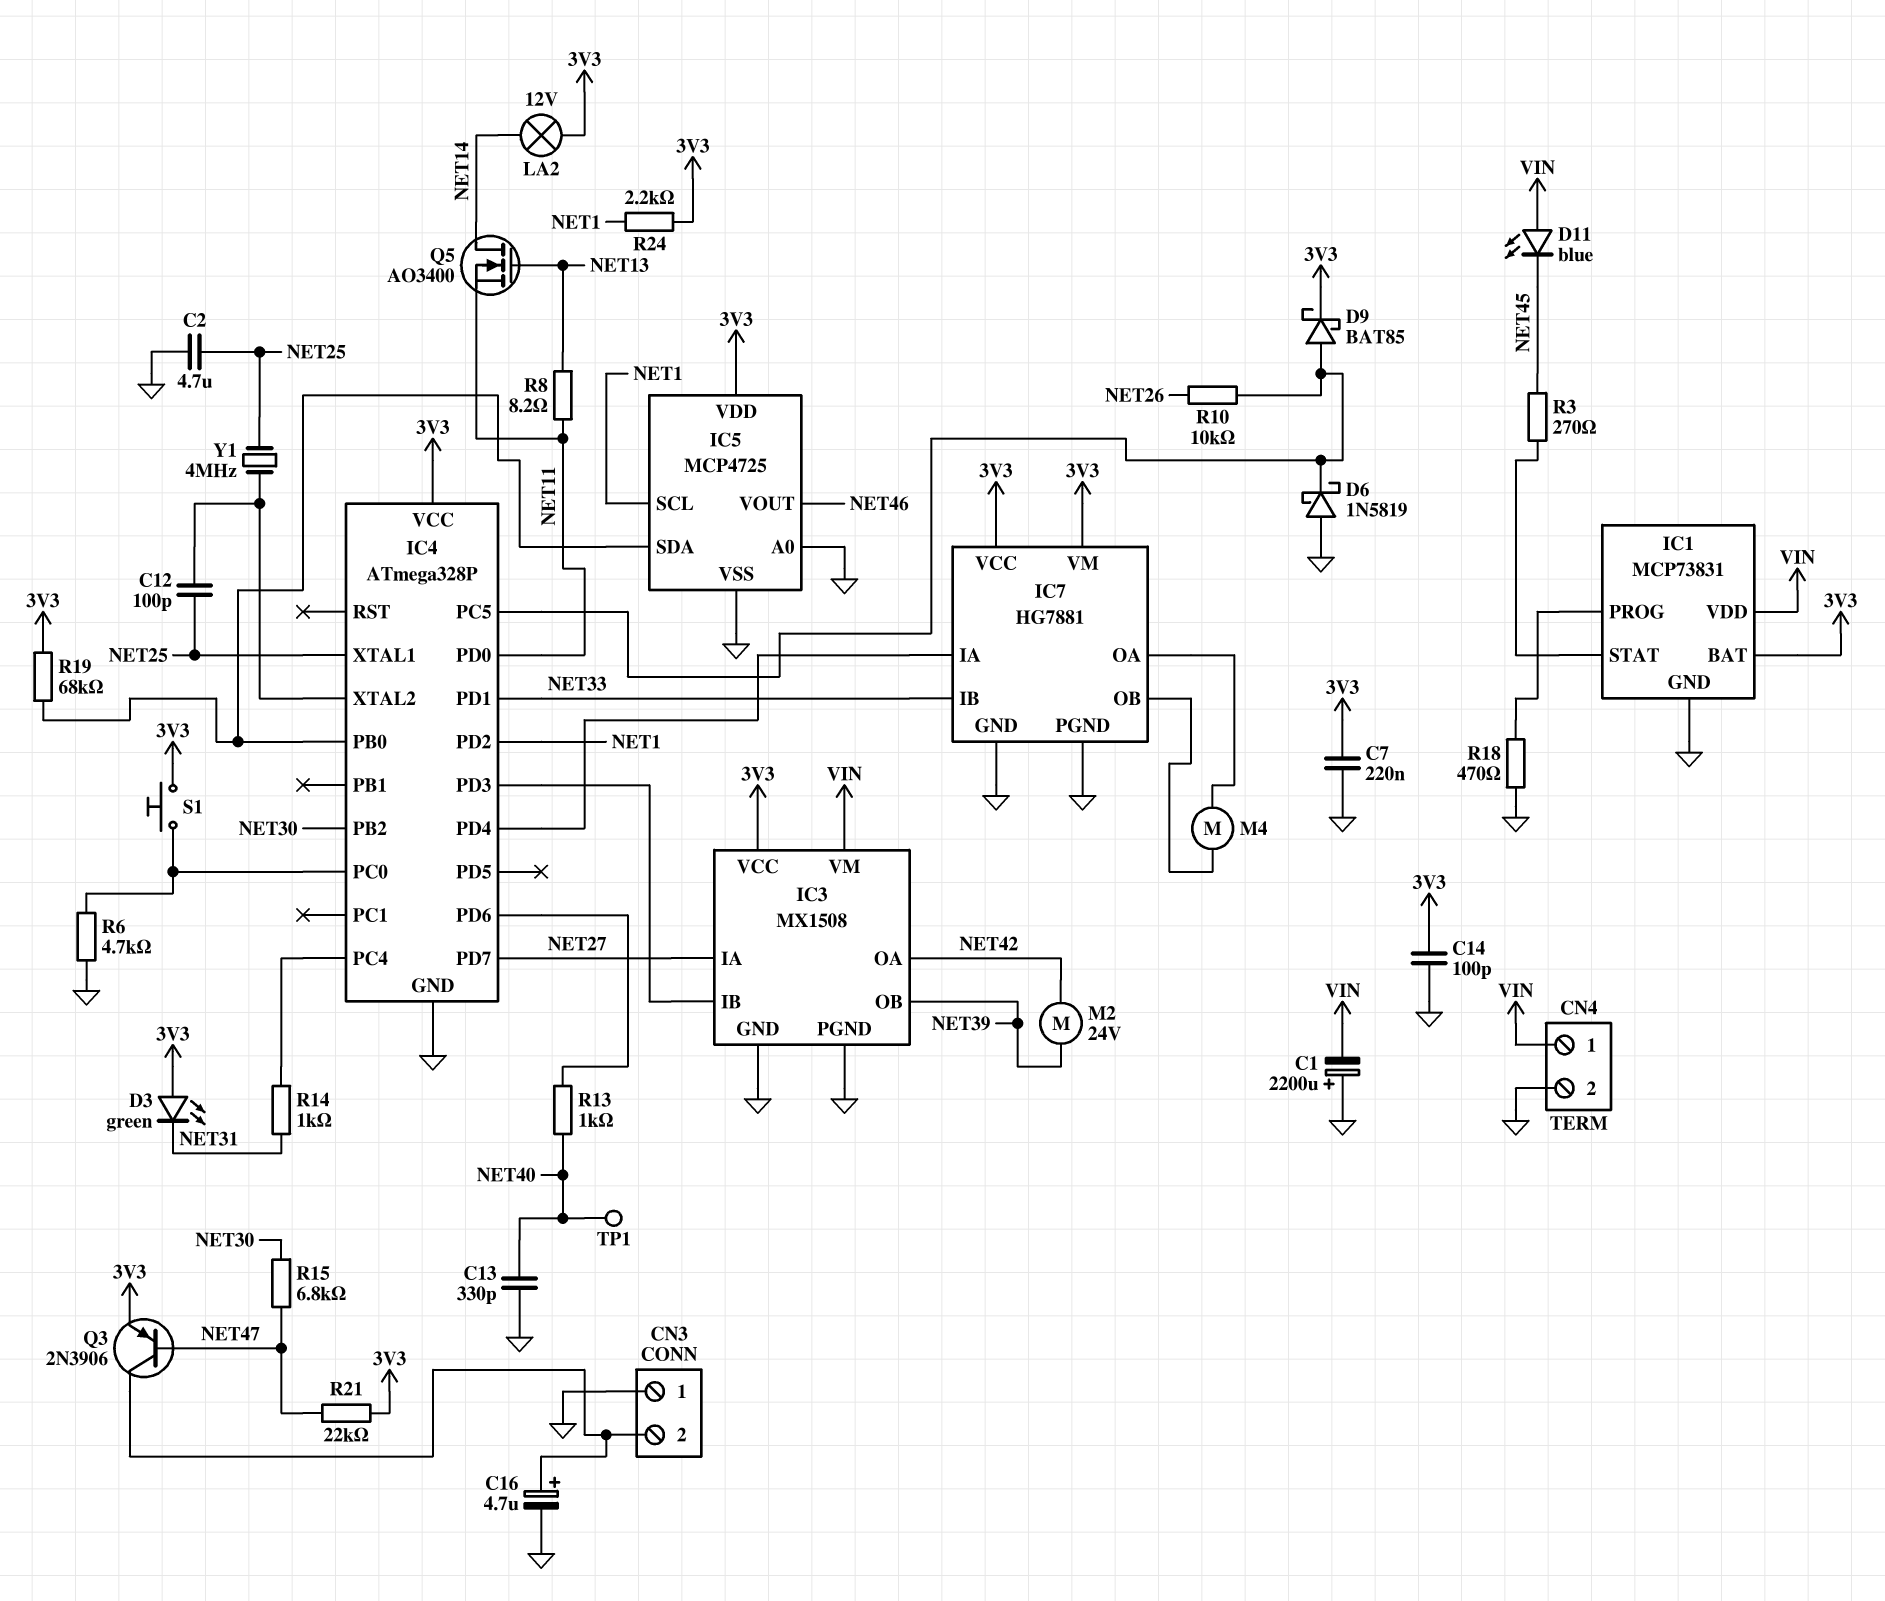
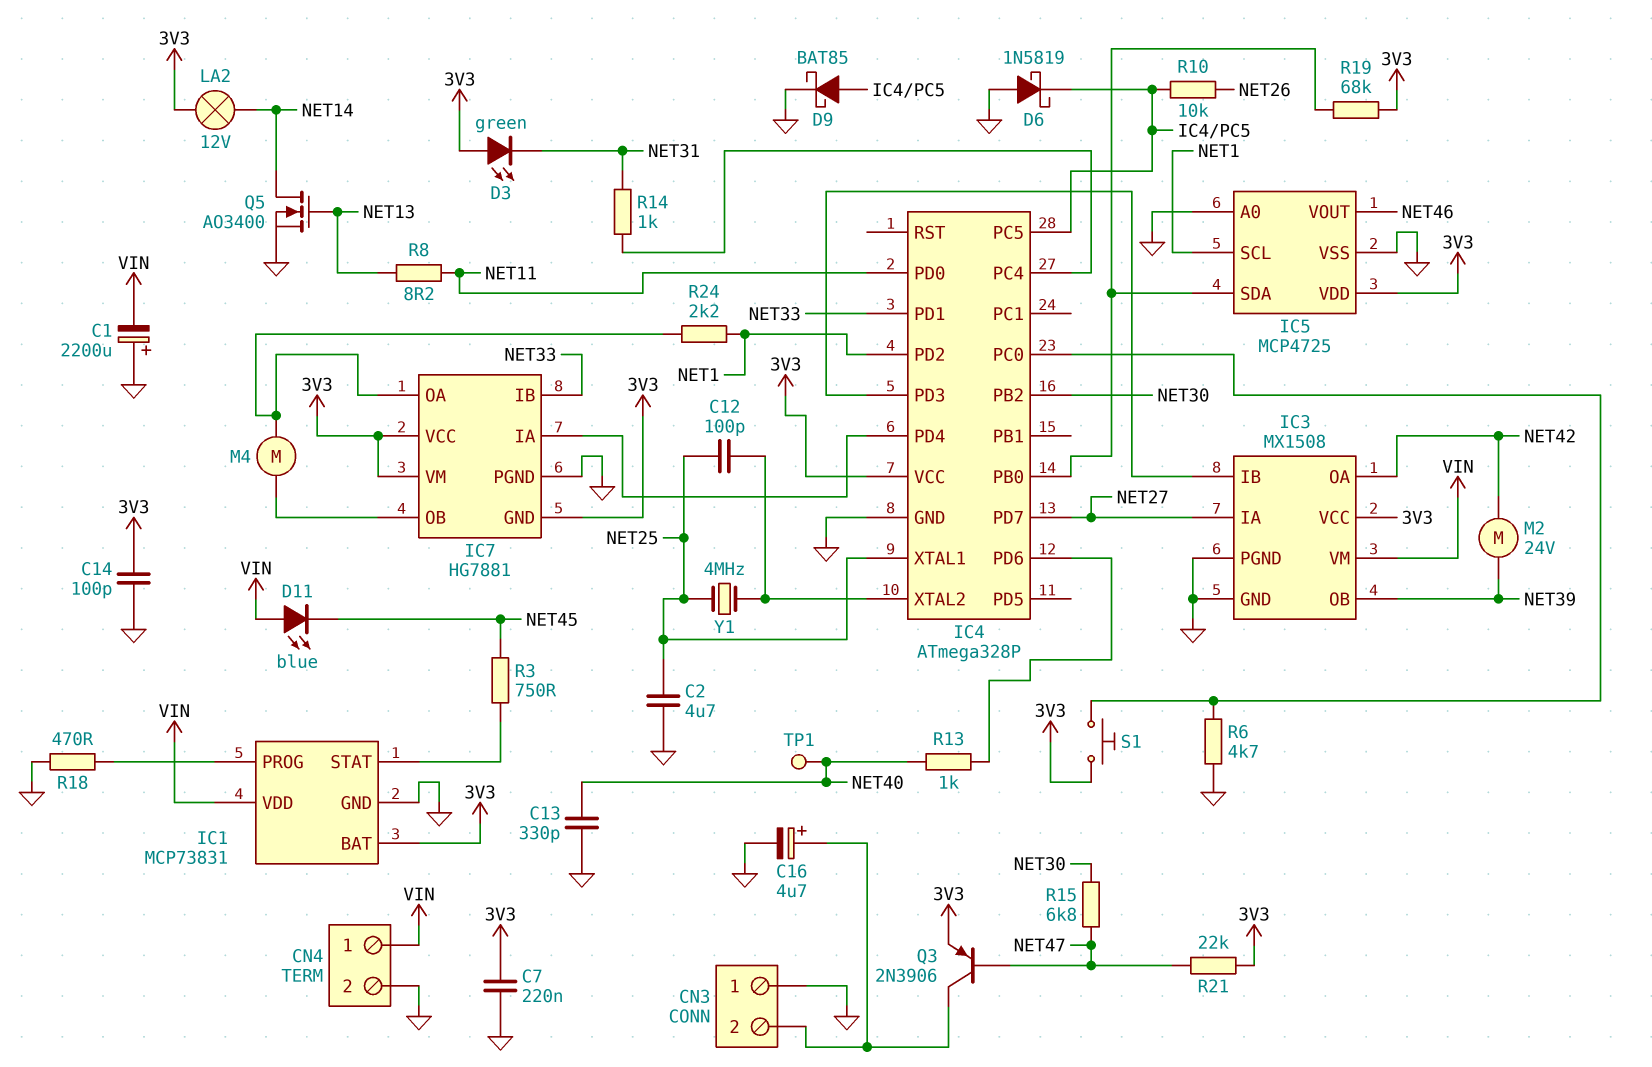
D9: schottky BAT85 (A IC4/PC5, K 3V3) -> schottky BAT85 (A IC4/PC5, K GND)
IC7 pin GND: GND -> 3V3
Q5: NMOS AO3400 (G NET13, D NET14, S NET11) -> NMOS AO3400 (G NET13, D NET14, S GND)
R3: 270 (IC1/STAT, NET45) -> 750 (IC1/STAT, NET45)
R24: 2.2k (3V3, NET1) -> 2.2k (IC7/OA, NET1)

